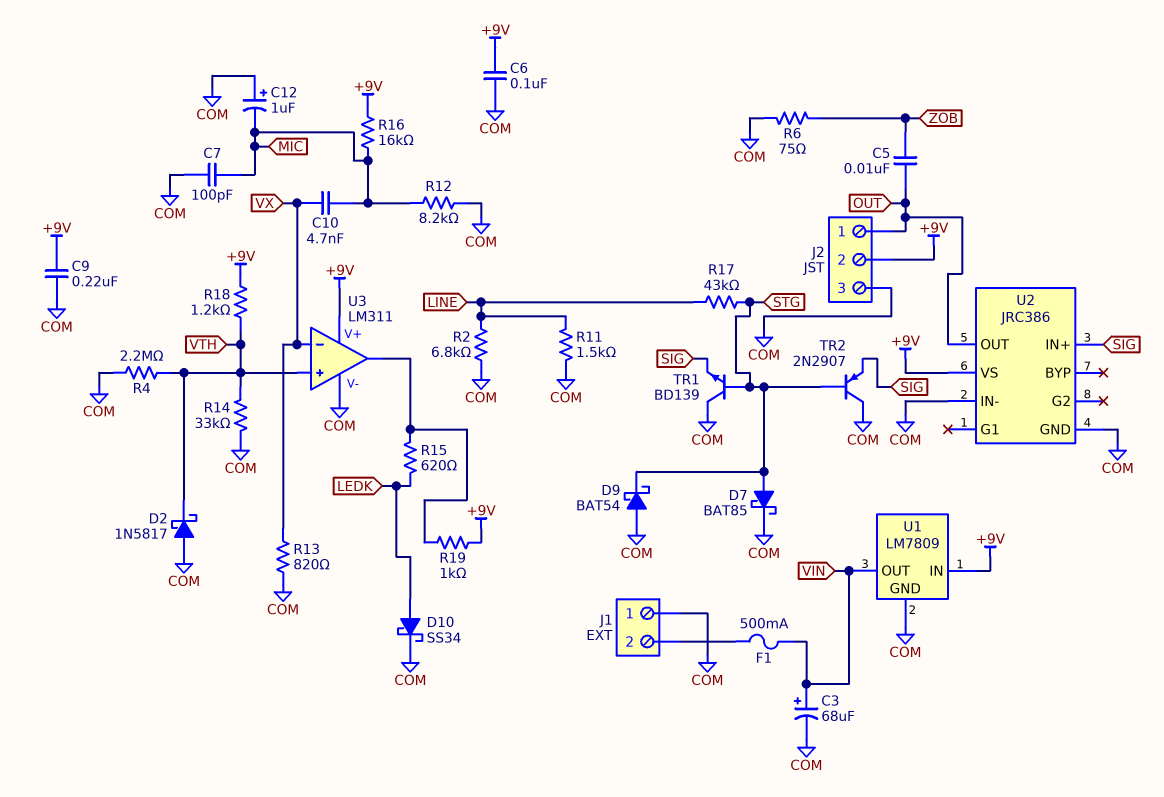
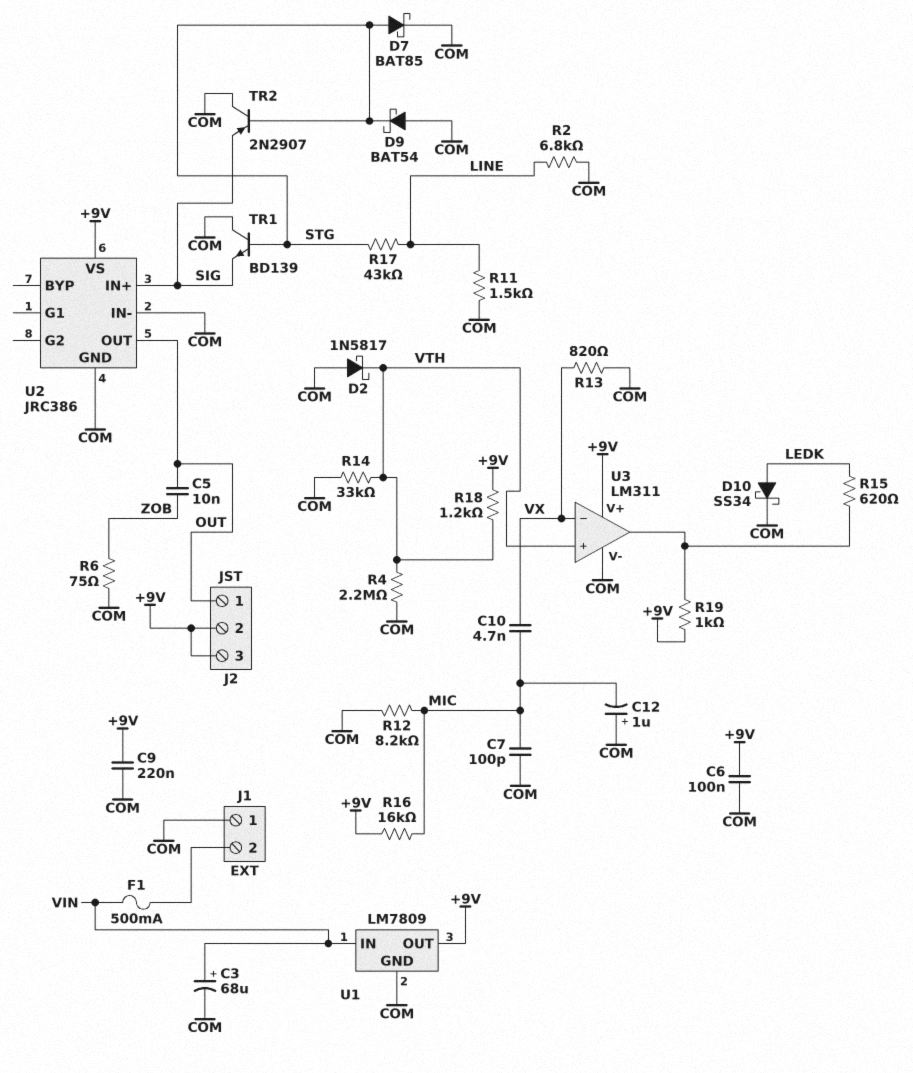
J2 pin 3: COM -> +9V
U1 pin IN: +9V -> VIN
U1 pin OUT: VIN -> +9V

